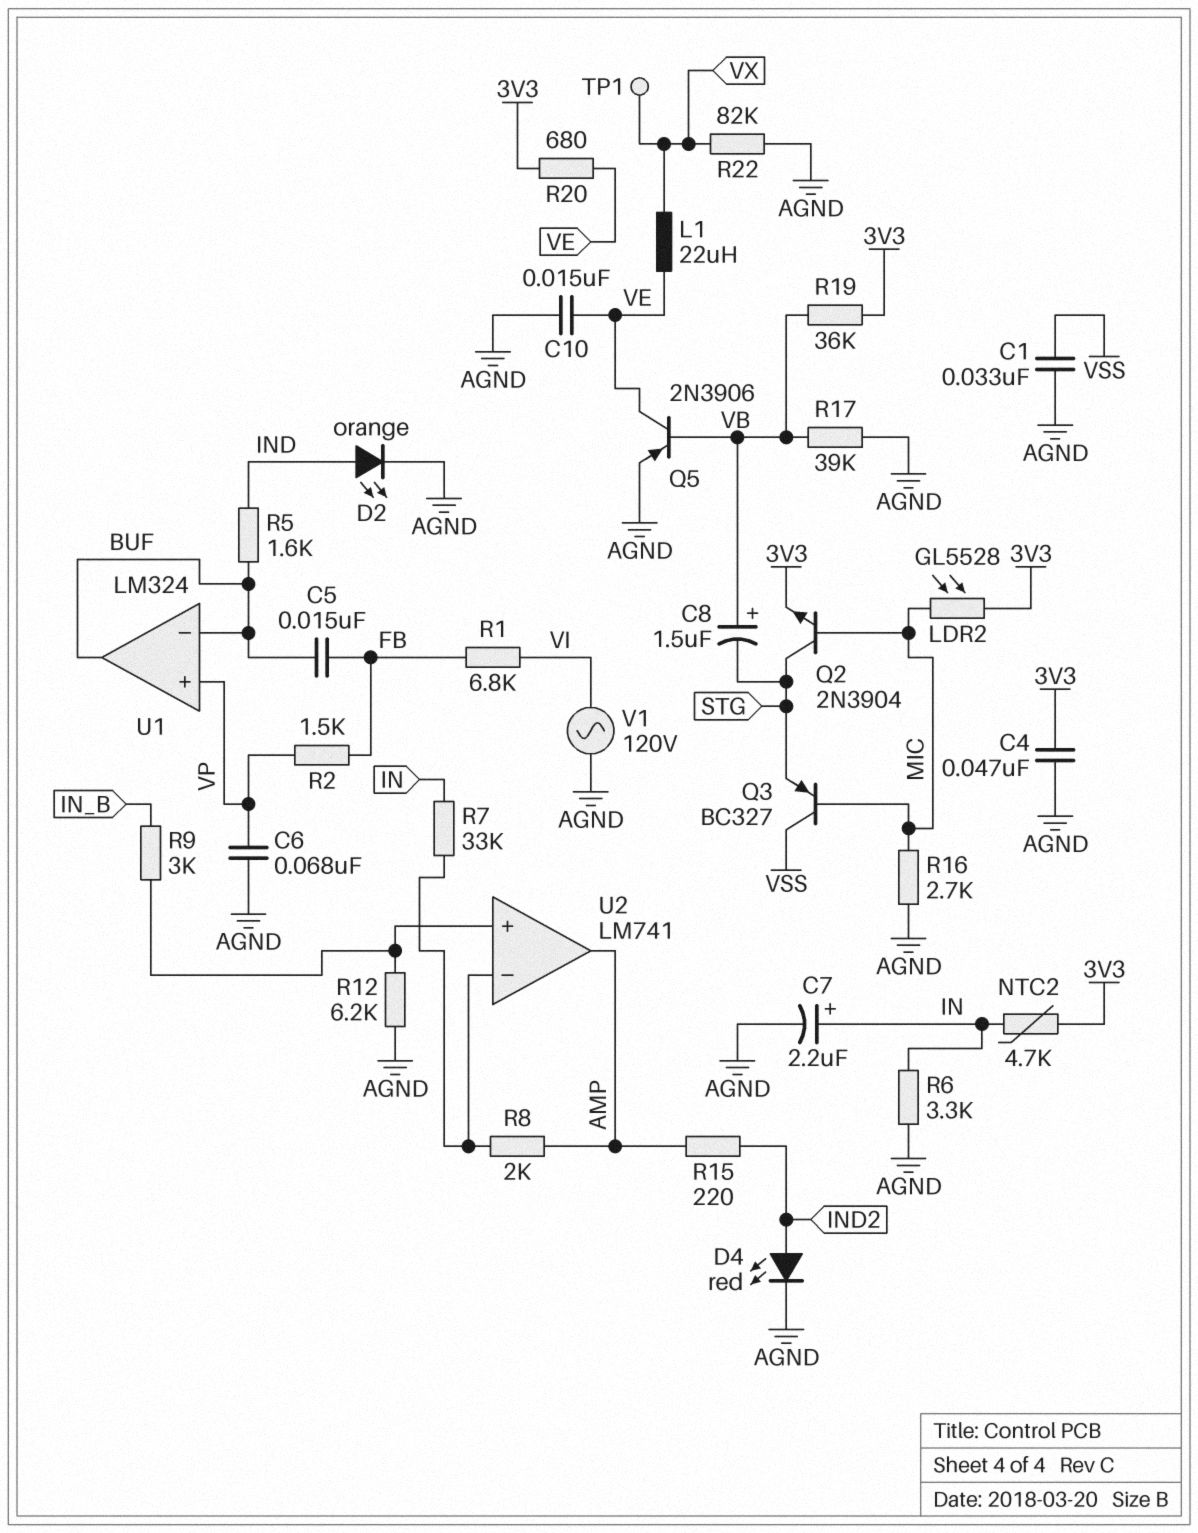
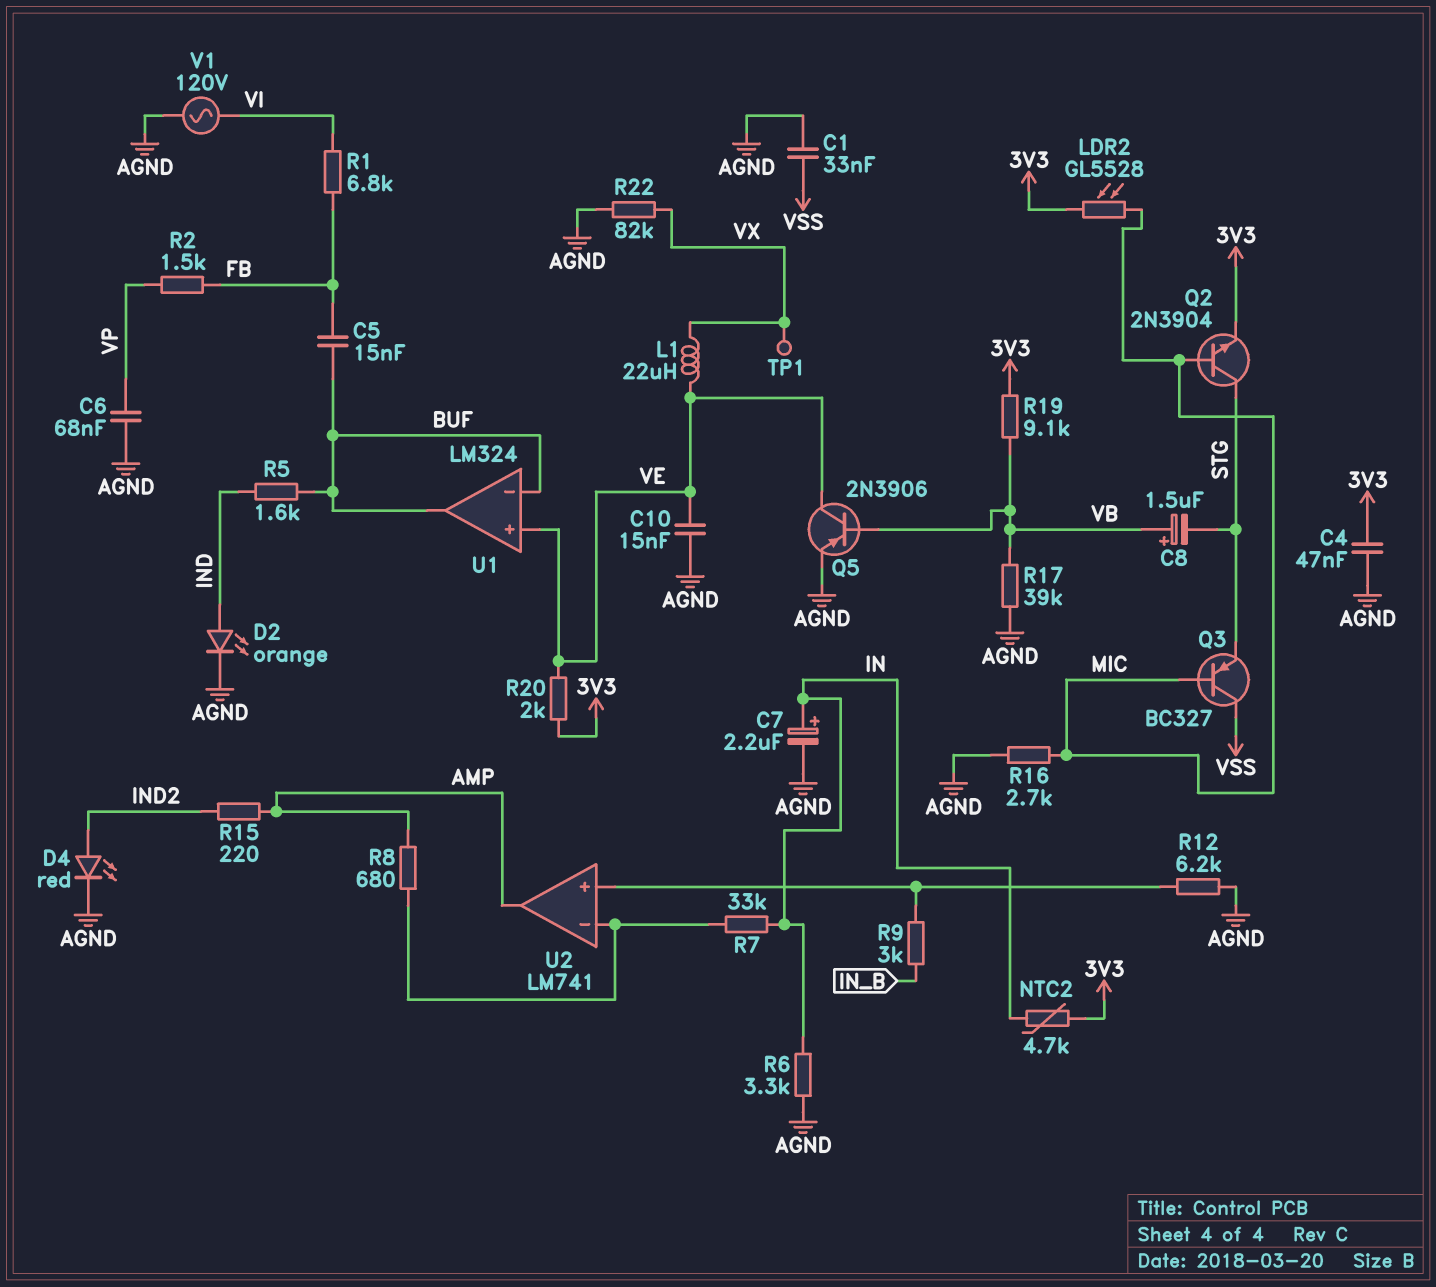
R8: 2k (AMP, U2/in-) -> 680 (AMP, U2/in-)
R19: 36k (3V3, VB) -> 9.1k (3V3, VB)
R20: 680 (3V3, VE) -> 2k (3V3, VE)
U1 pin in+: VP -> VE

